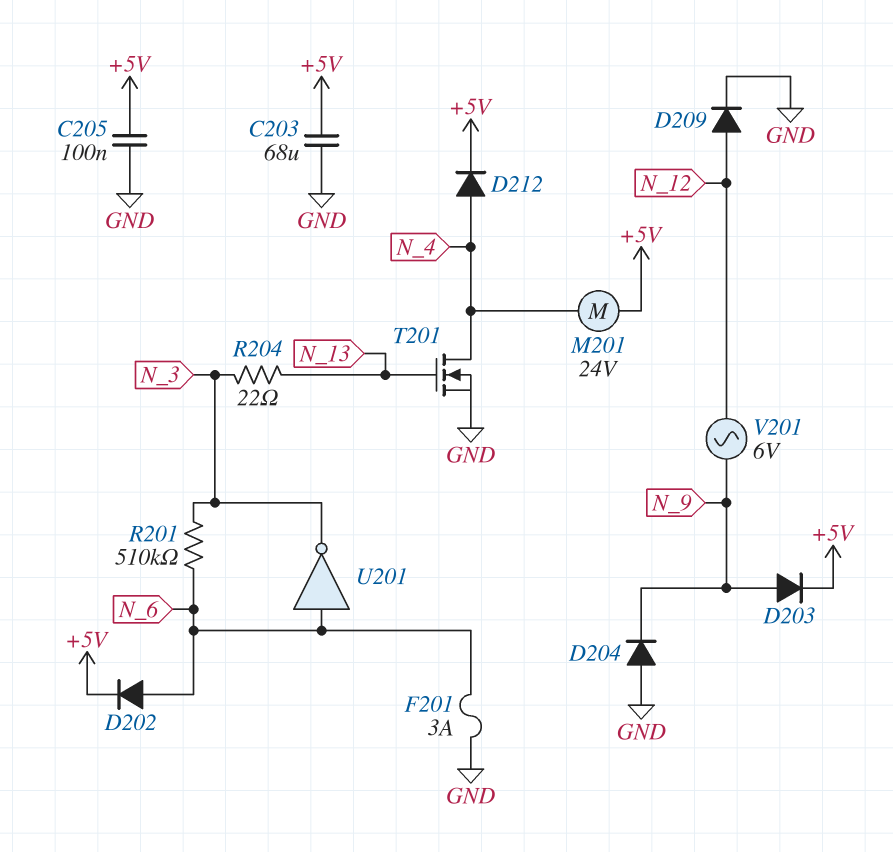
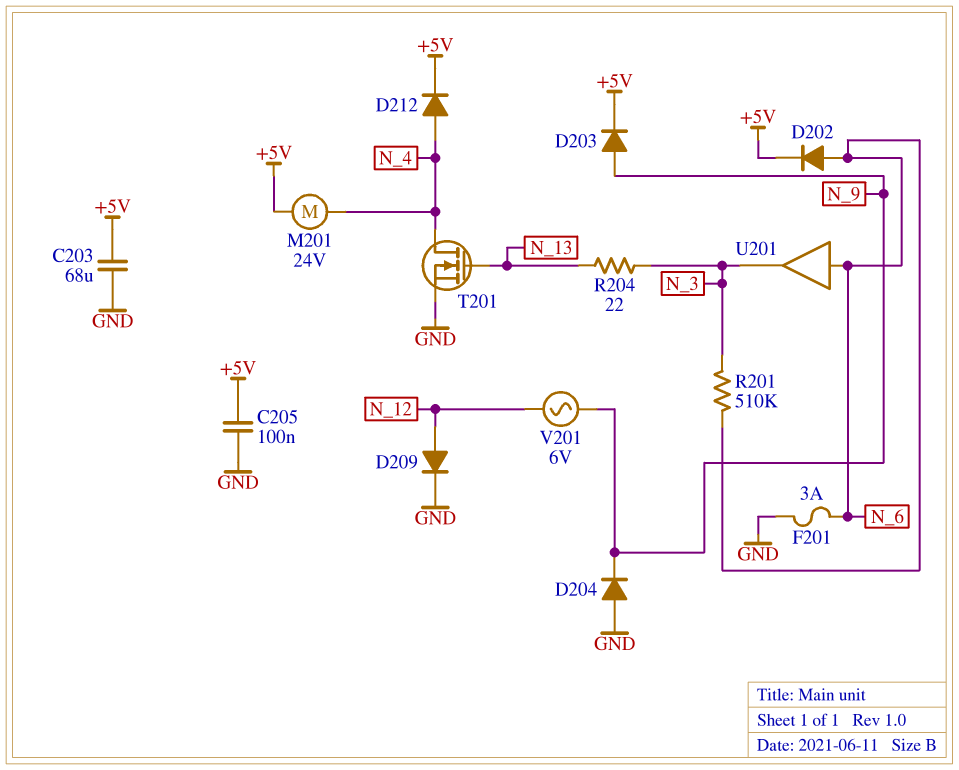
U201: NOT (in N_6, out N_3) -> buffer (in N_6, out N_3)

